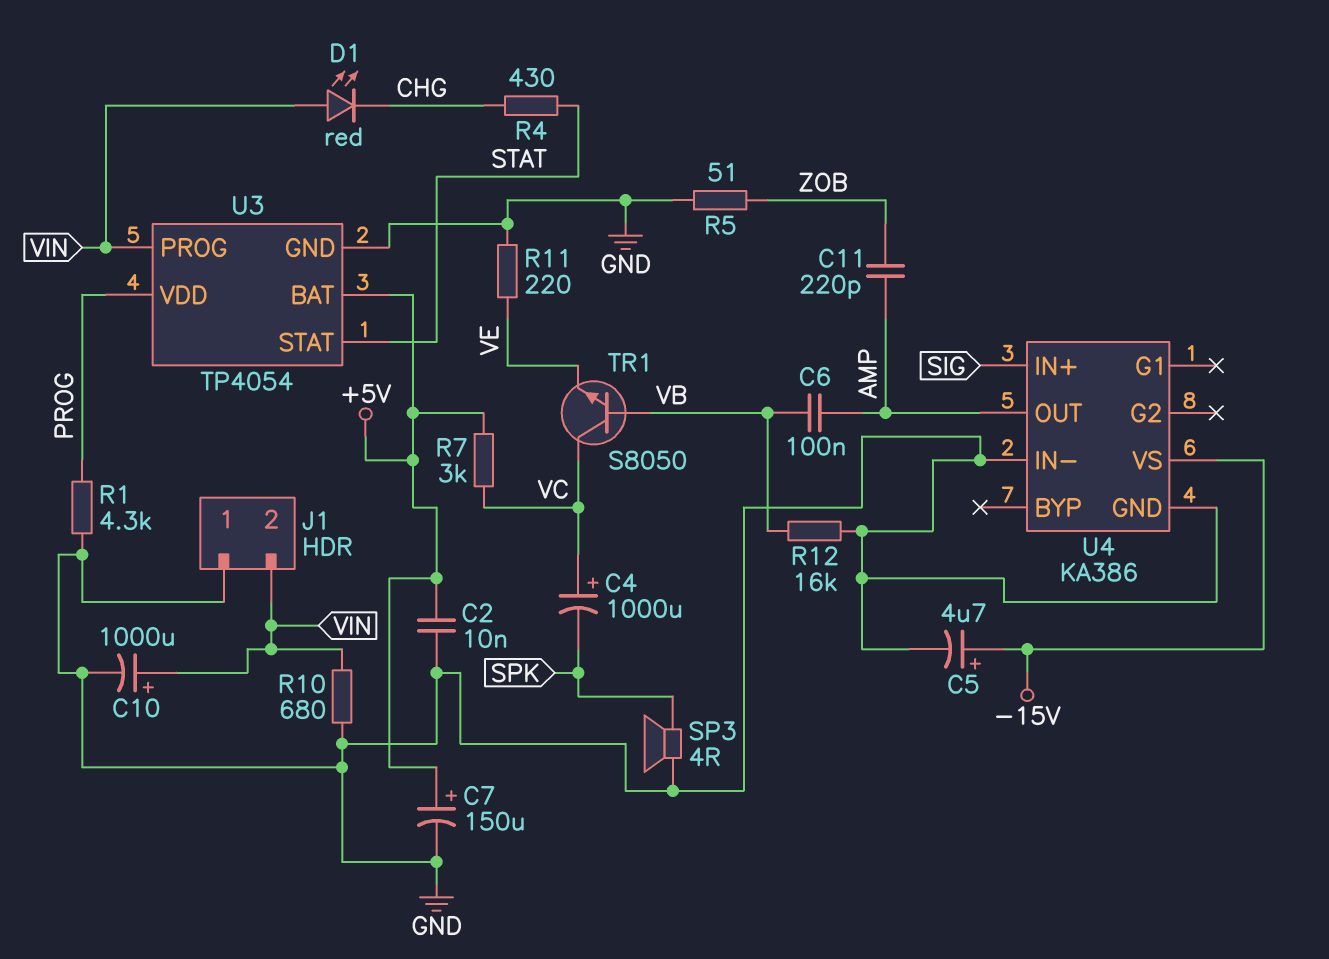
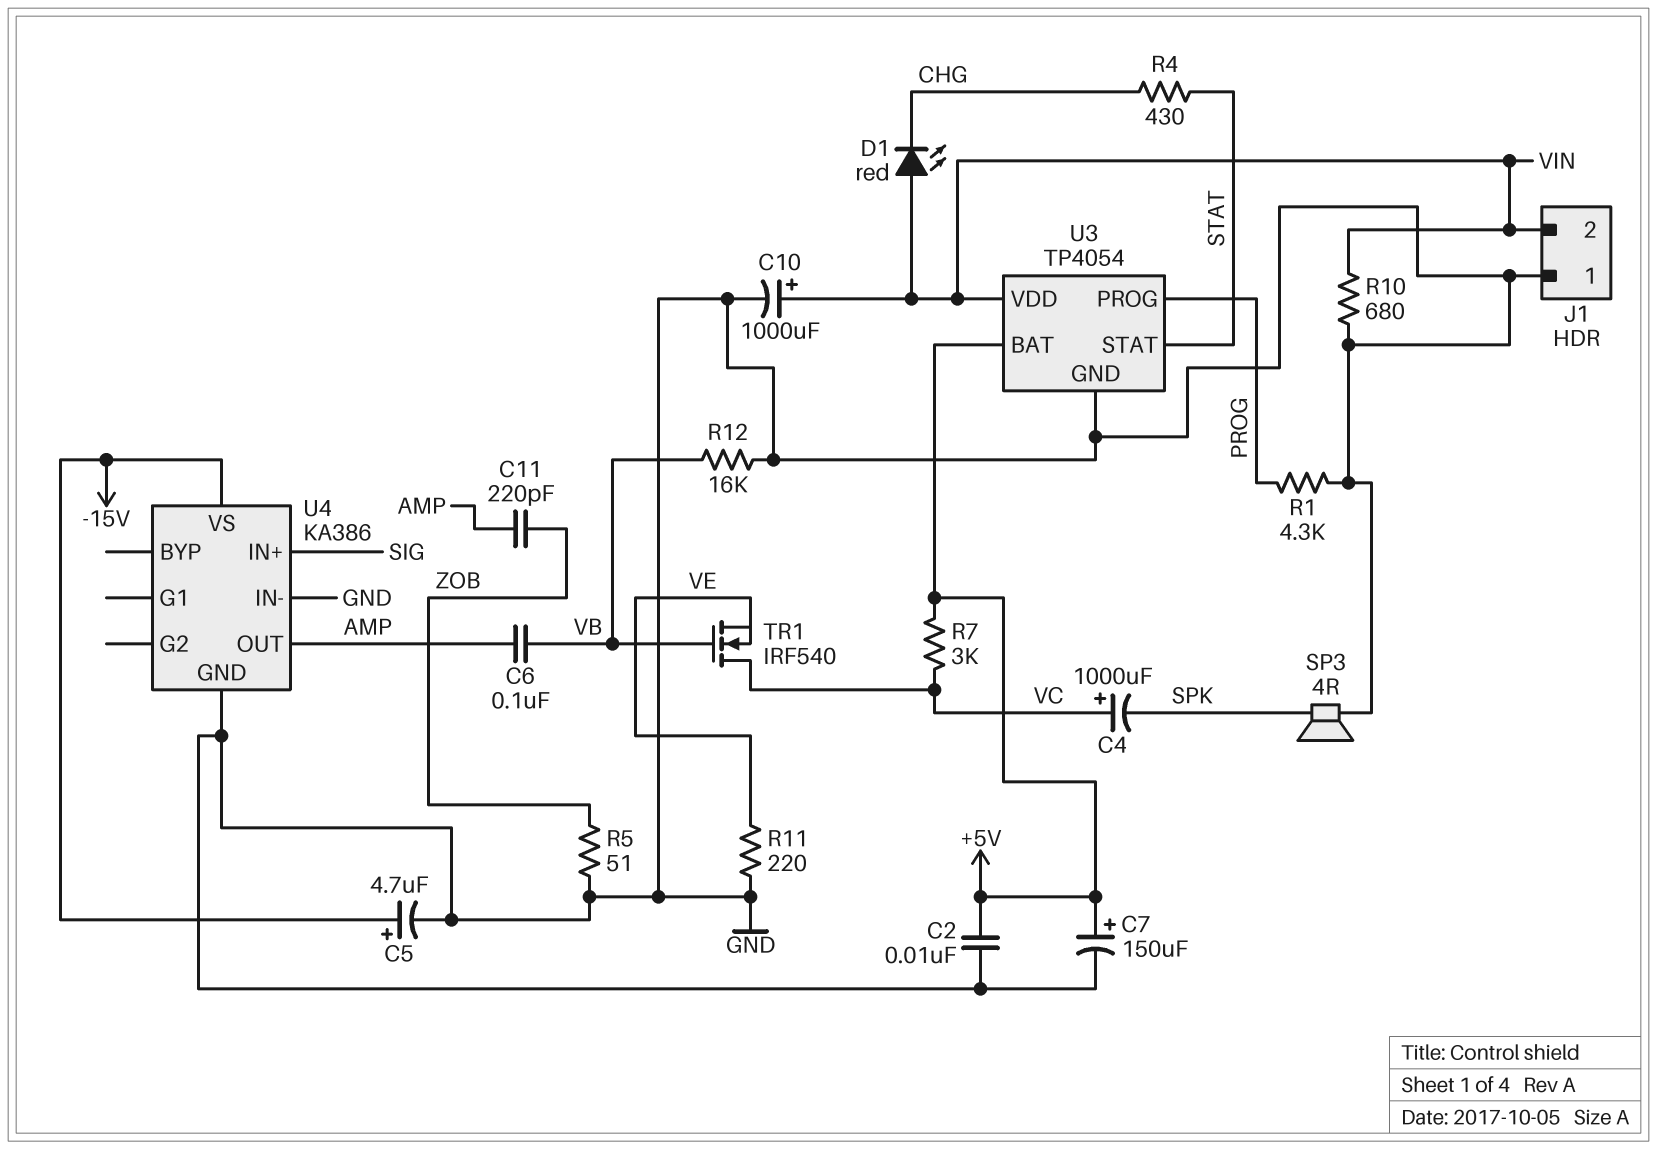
TR1: NPN S8050 (B VB, C VC, E VE) -> NMOS IRF540 (G VB, D VC, S VE)
U3 pin PROG: VIN -> PROG
U3 pin VDD: PROG -> VIN

